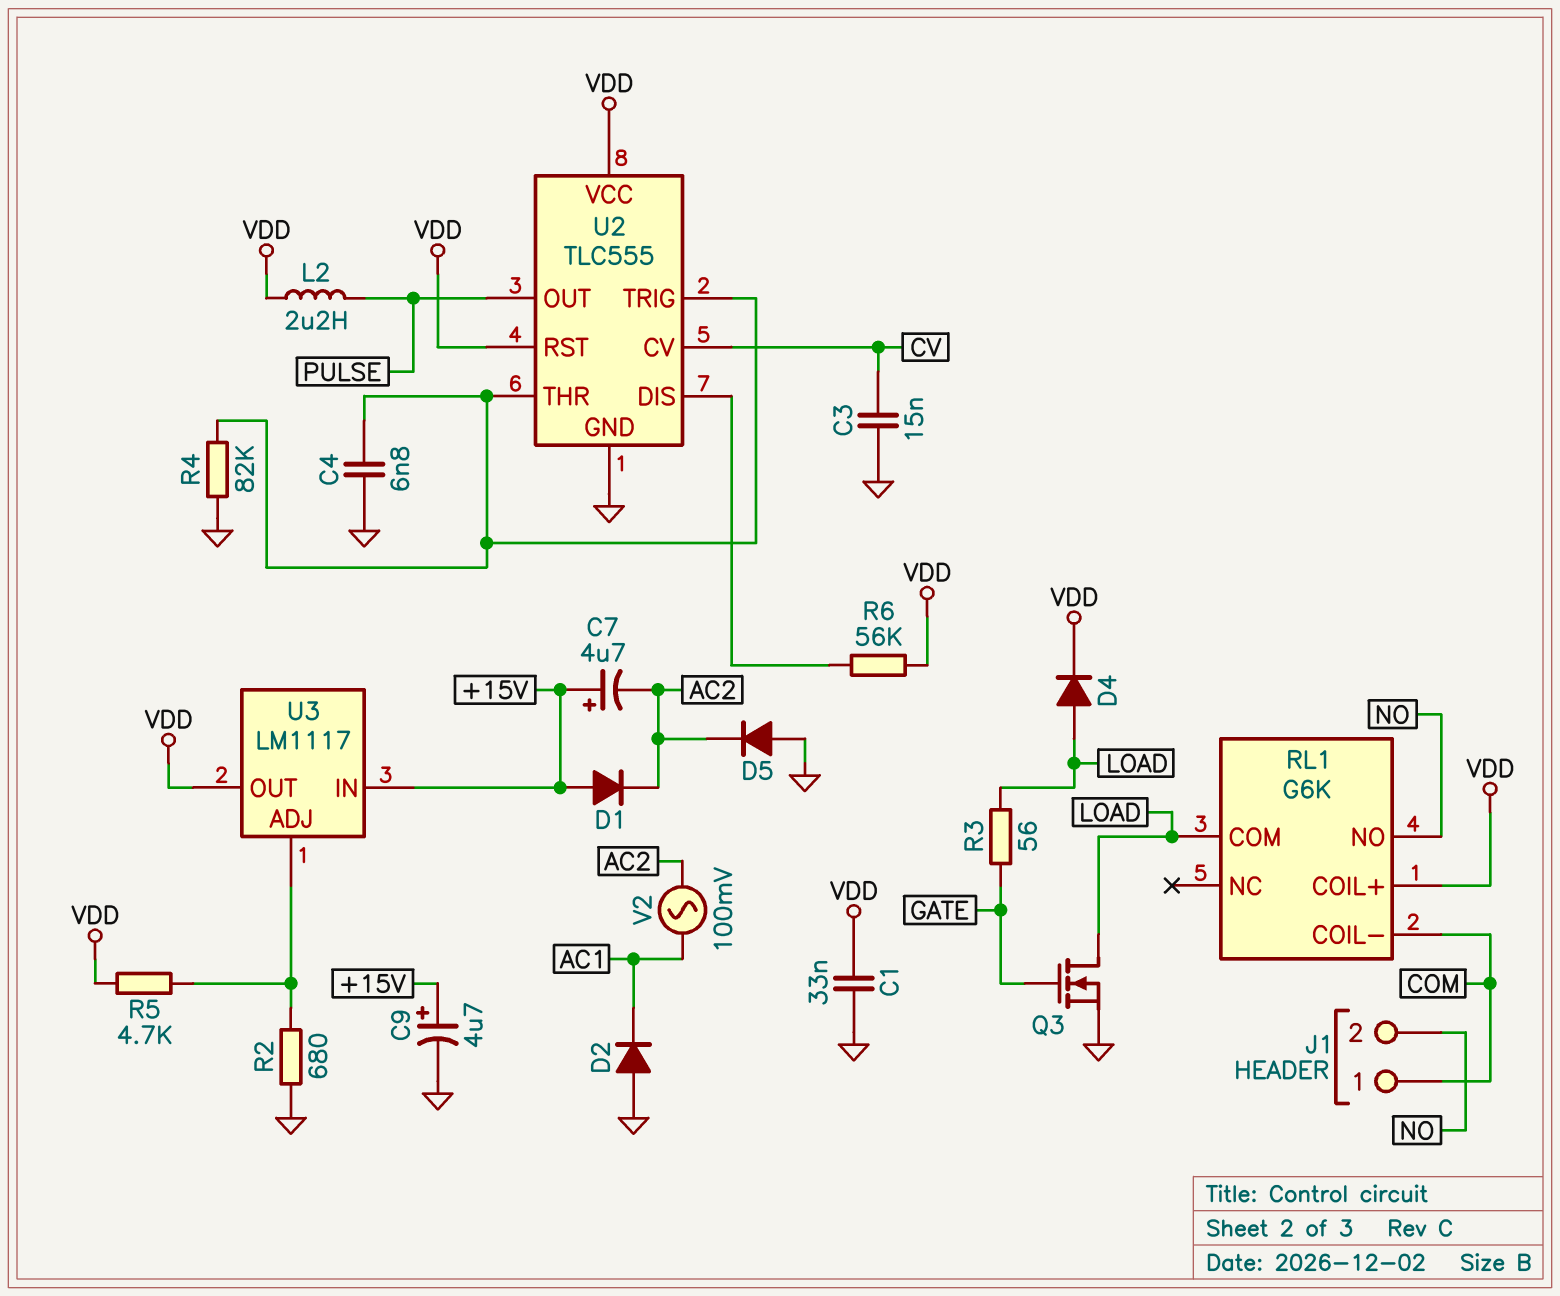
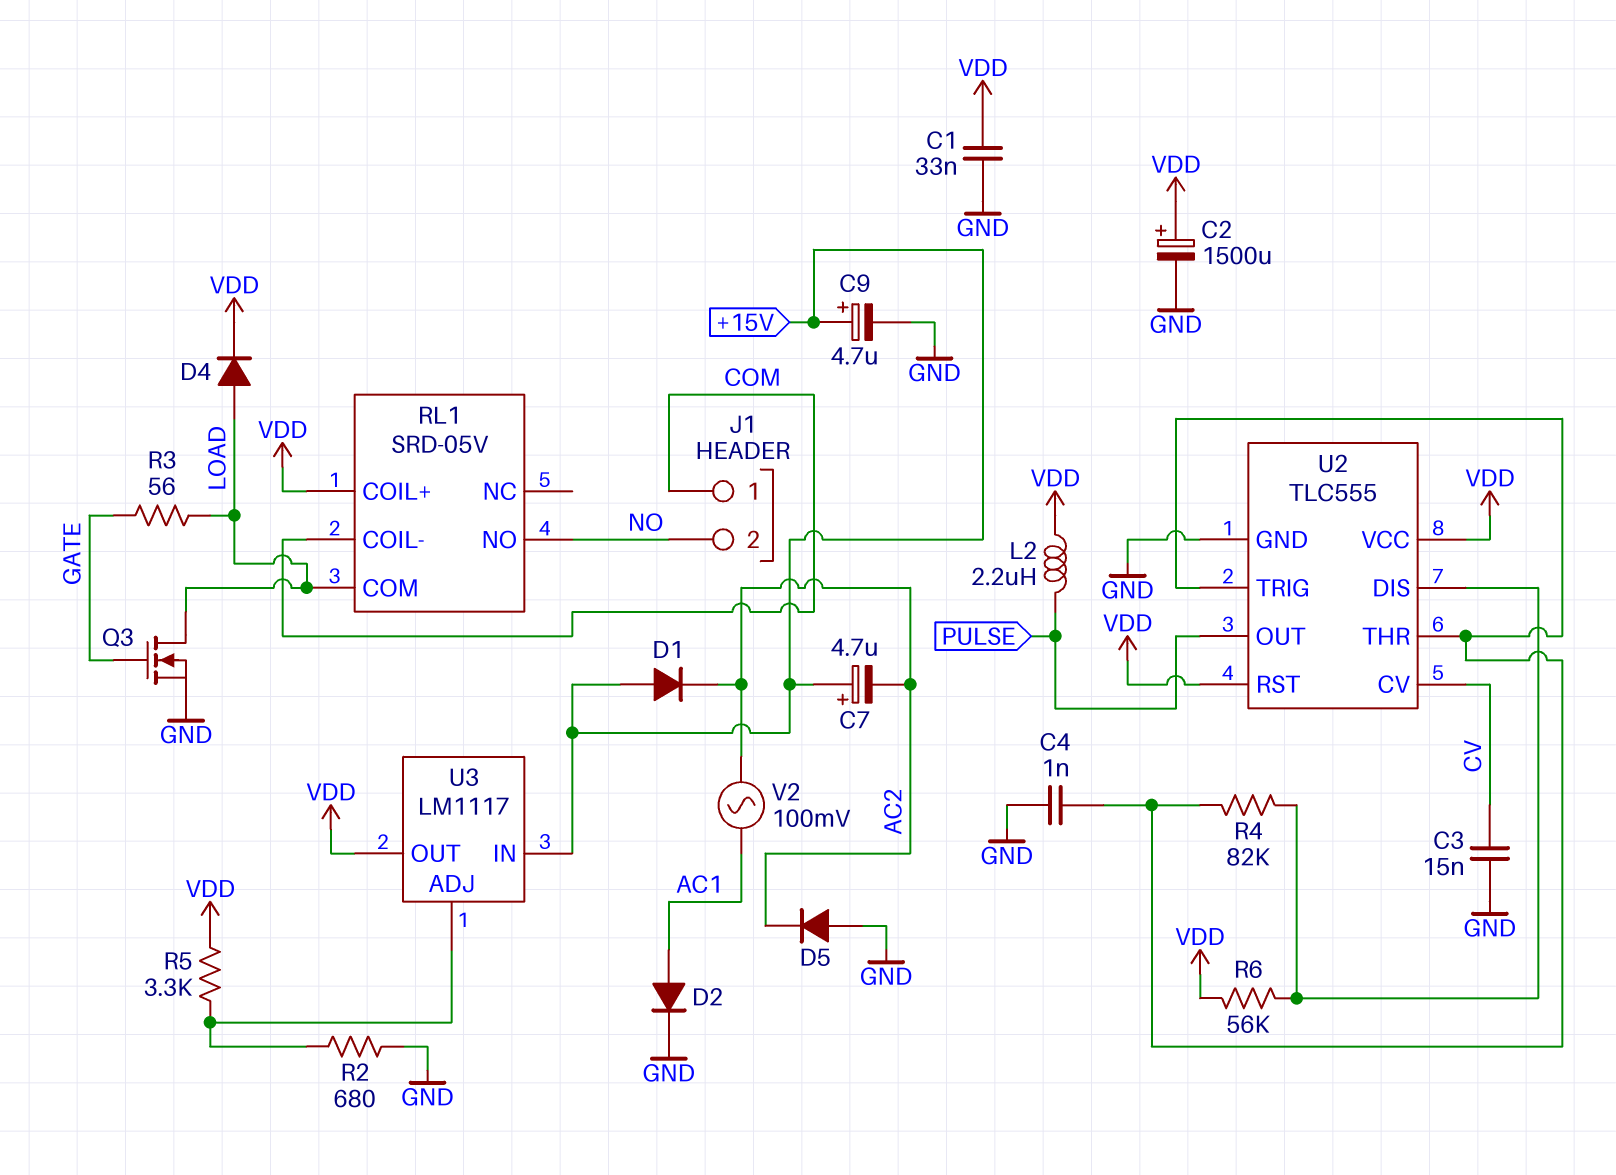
C2: none -> 1500uF (plus VDD, minus GND)
C4: 6.8nF (GND, U2/THR) -> 1nF (GND, U2/THR)
D2: diode (A GND, K AC1) -> diode (A AC1, K GND)
R4: 82k (GND, U2/THR) -> 82k (U2/DIS, U2/THR)
R5: 4.7k (U3/ADJ, VDD) -> 3.3k (U3/ADJ, VDD)
RL1: G6K -> SRD-05V

